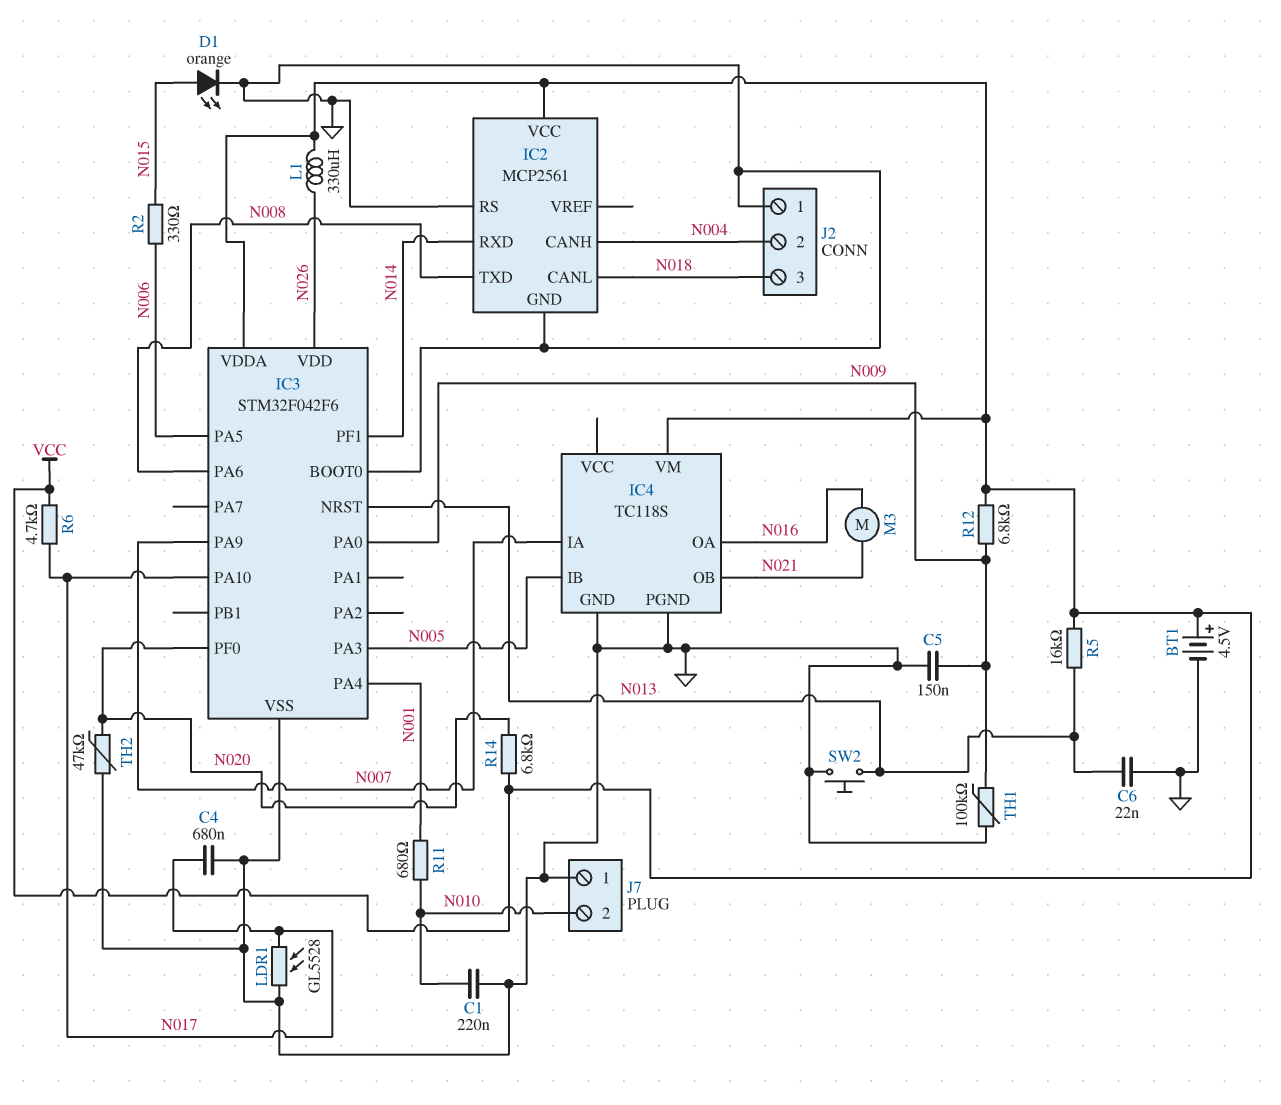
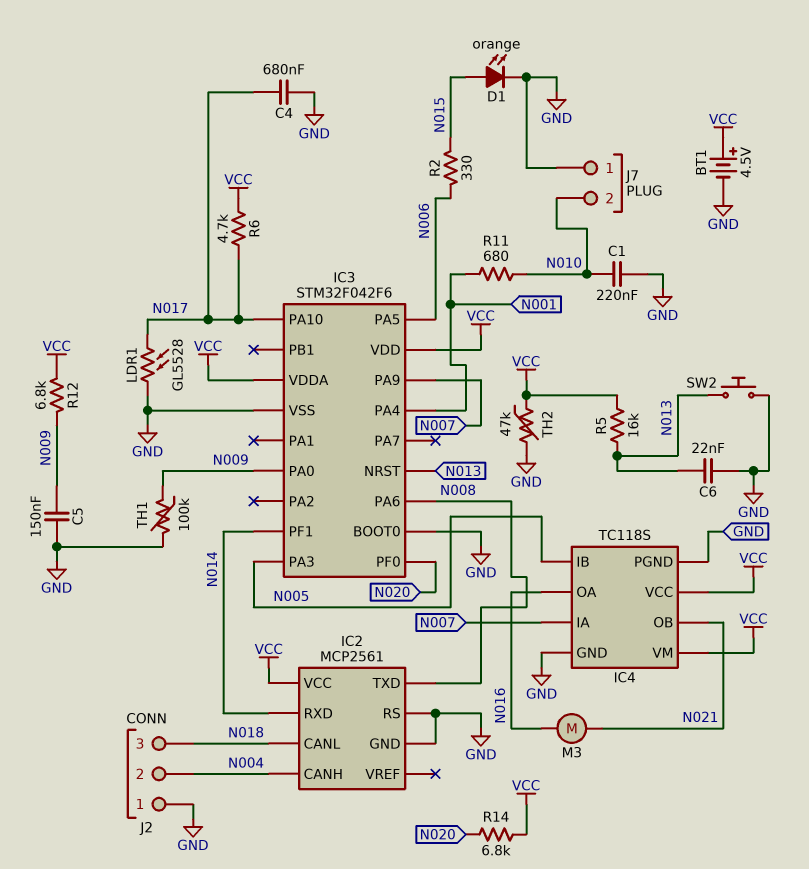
IC3 pin VDD: N026 -> VCC
IC4 pin VCC: none -> VCC
L1: 330uH (N026, VCC) -> none
TH2: 47k (GND, N020) -> 47k (GND, VCC)

